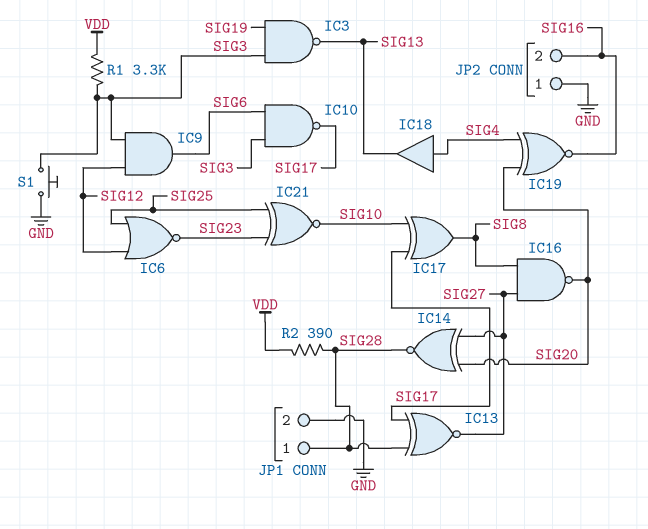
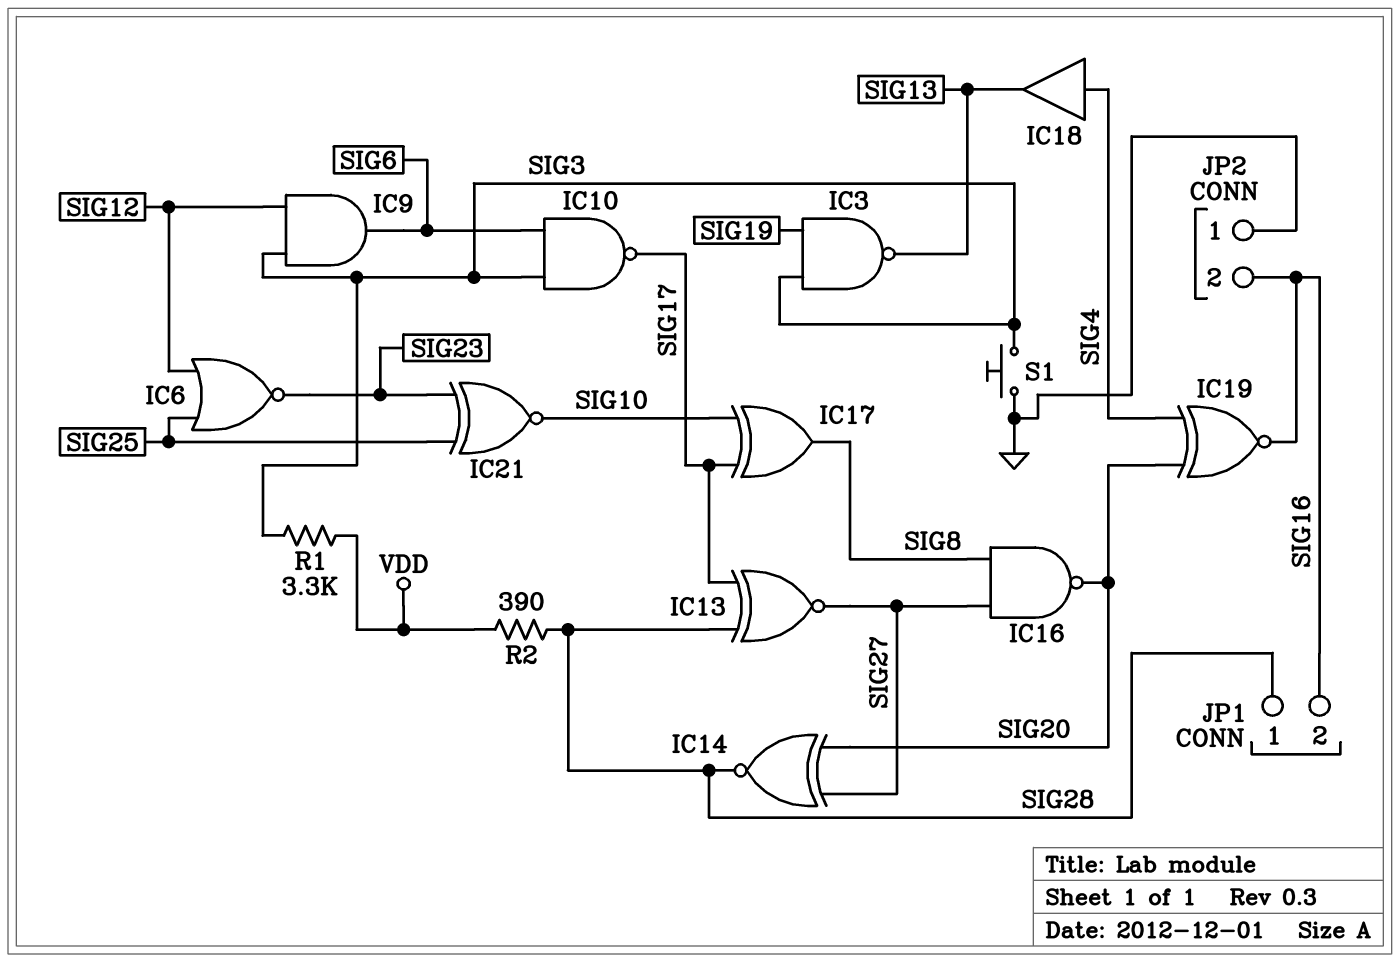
JP1 pin 2: GND -> SIG16

